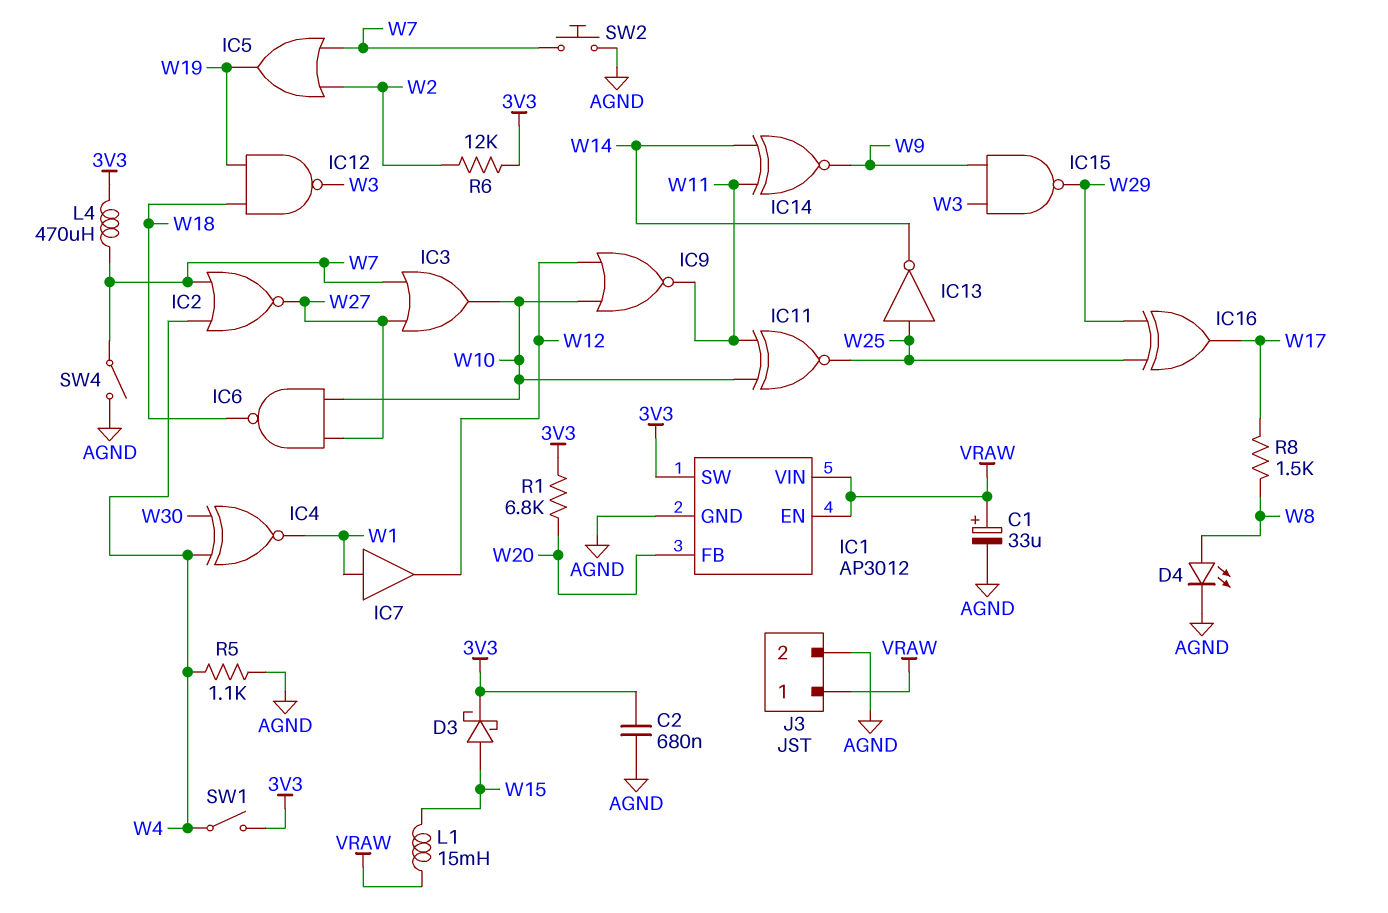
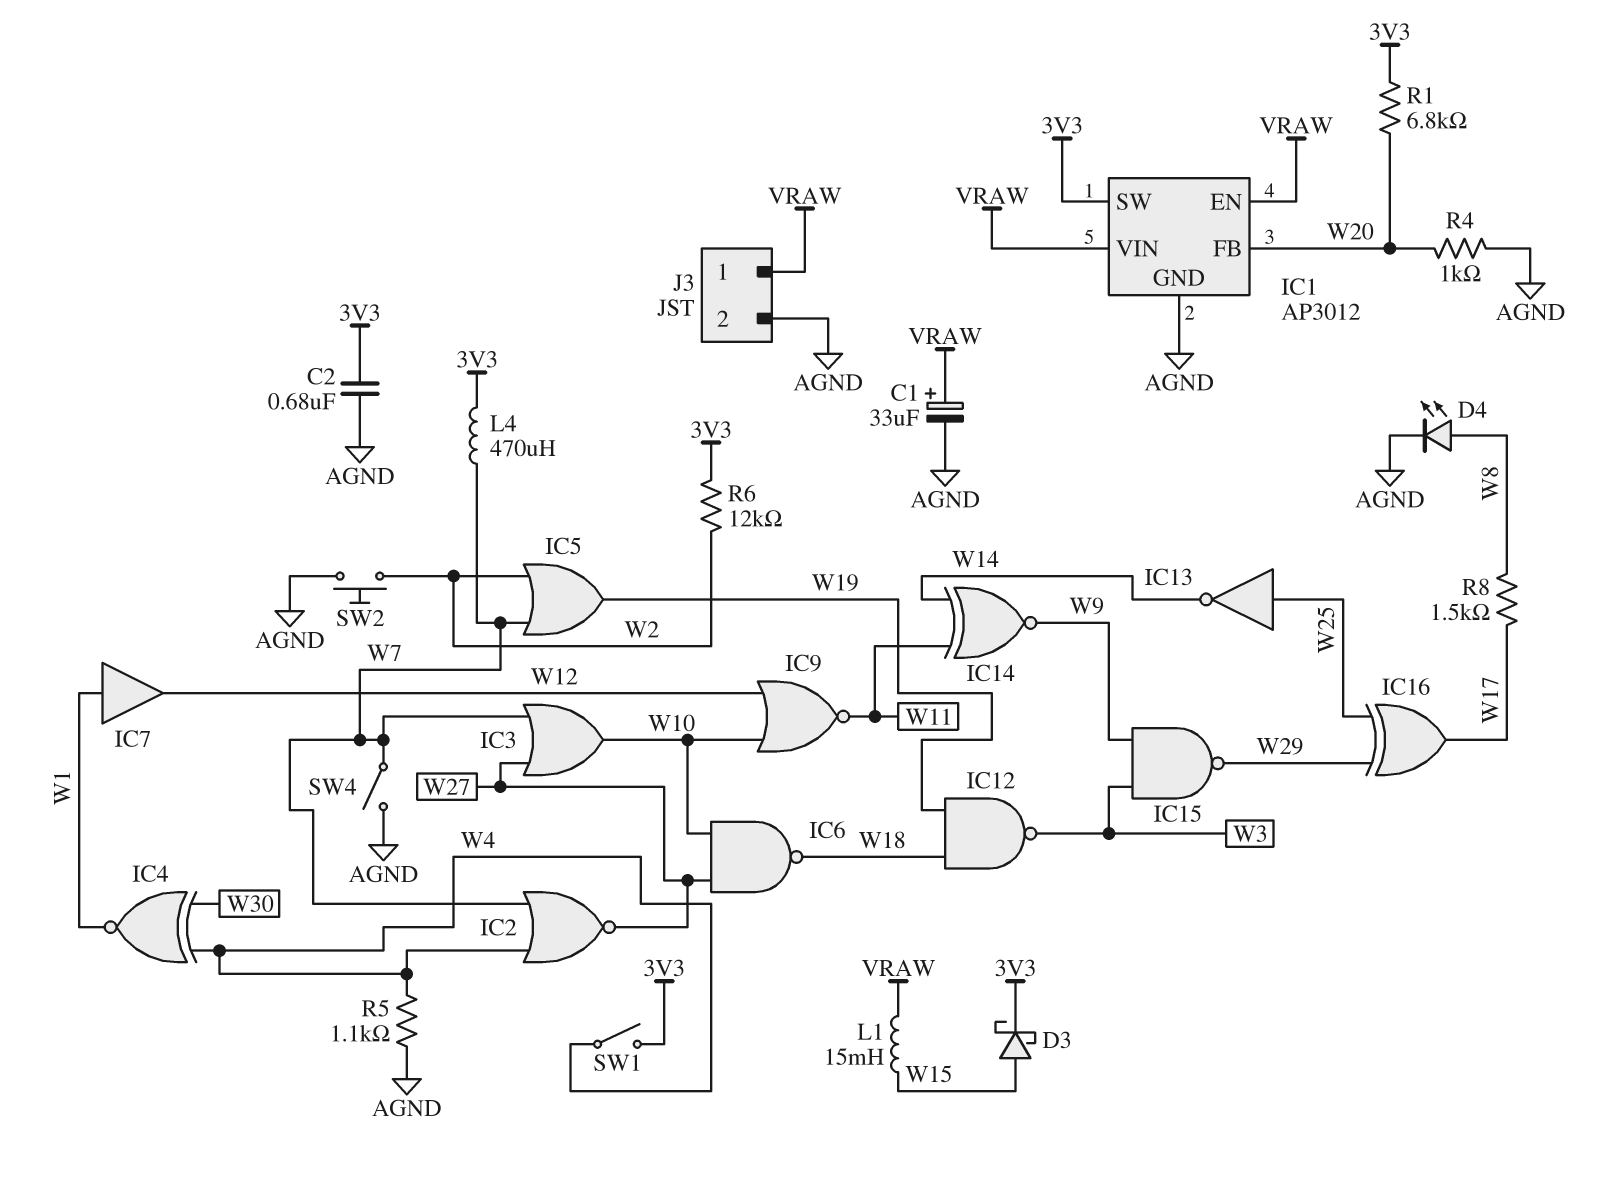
IC11: XNOR (in W10, in W11, out W25) -> none
R4: none -> 1k (AGND, W20)
SW2: button (AGND, W7) -> button (AGND, W2)

